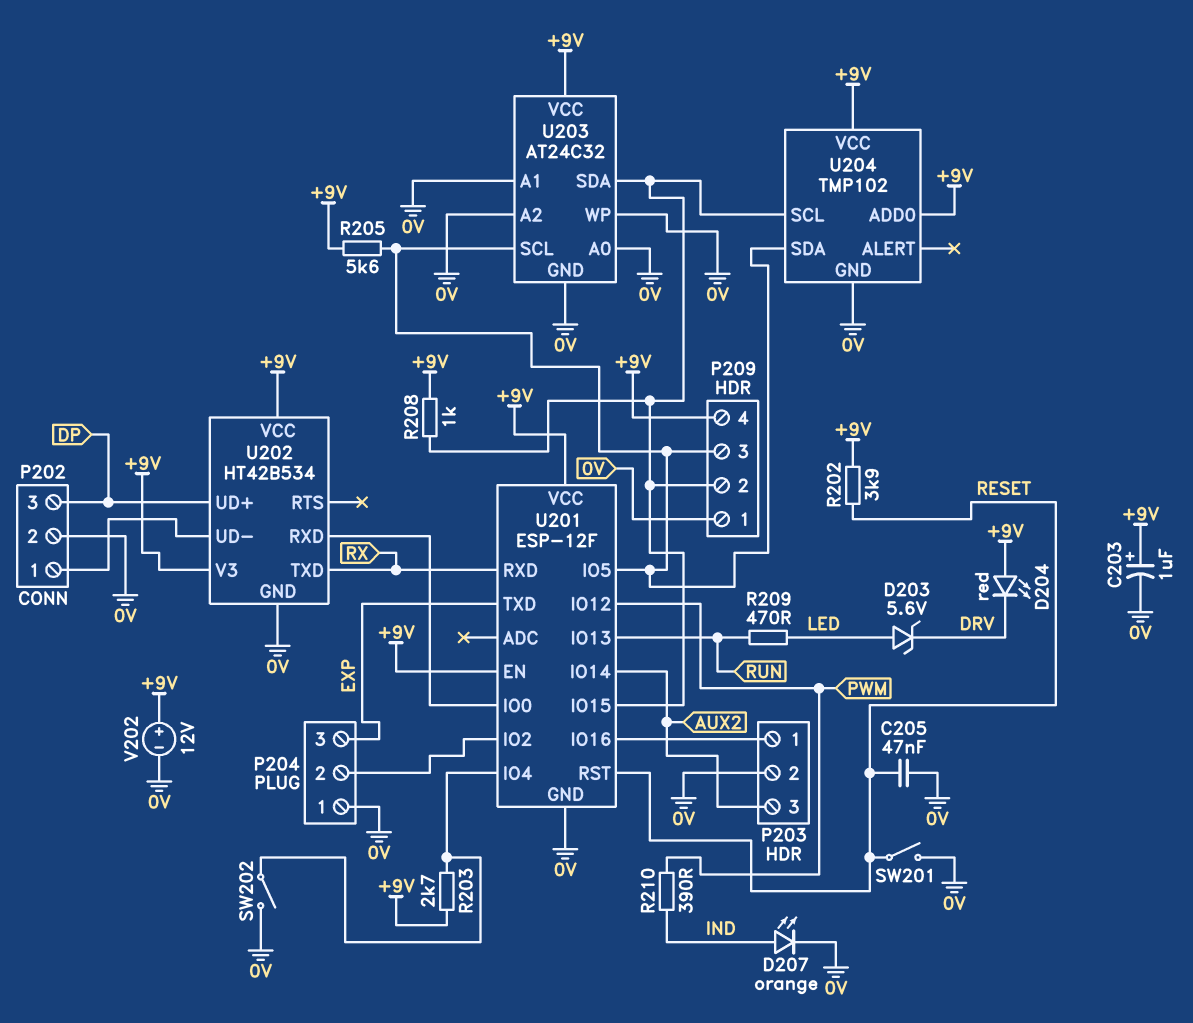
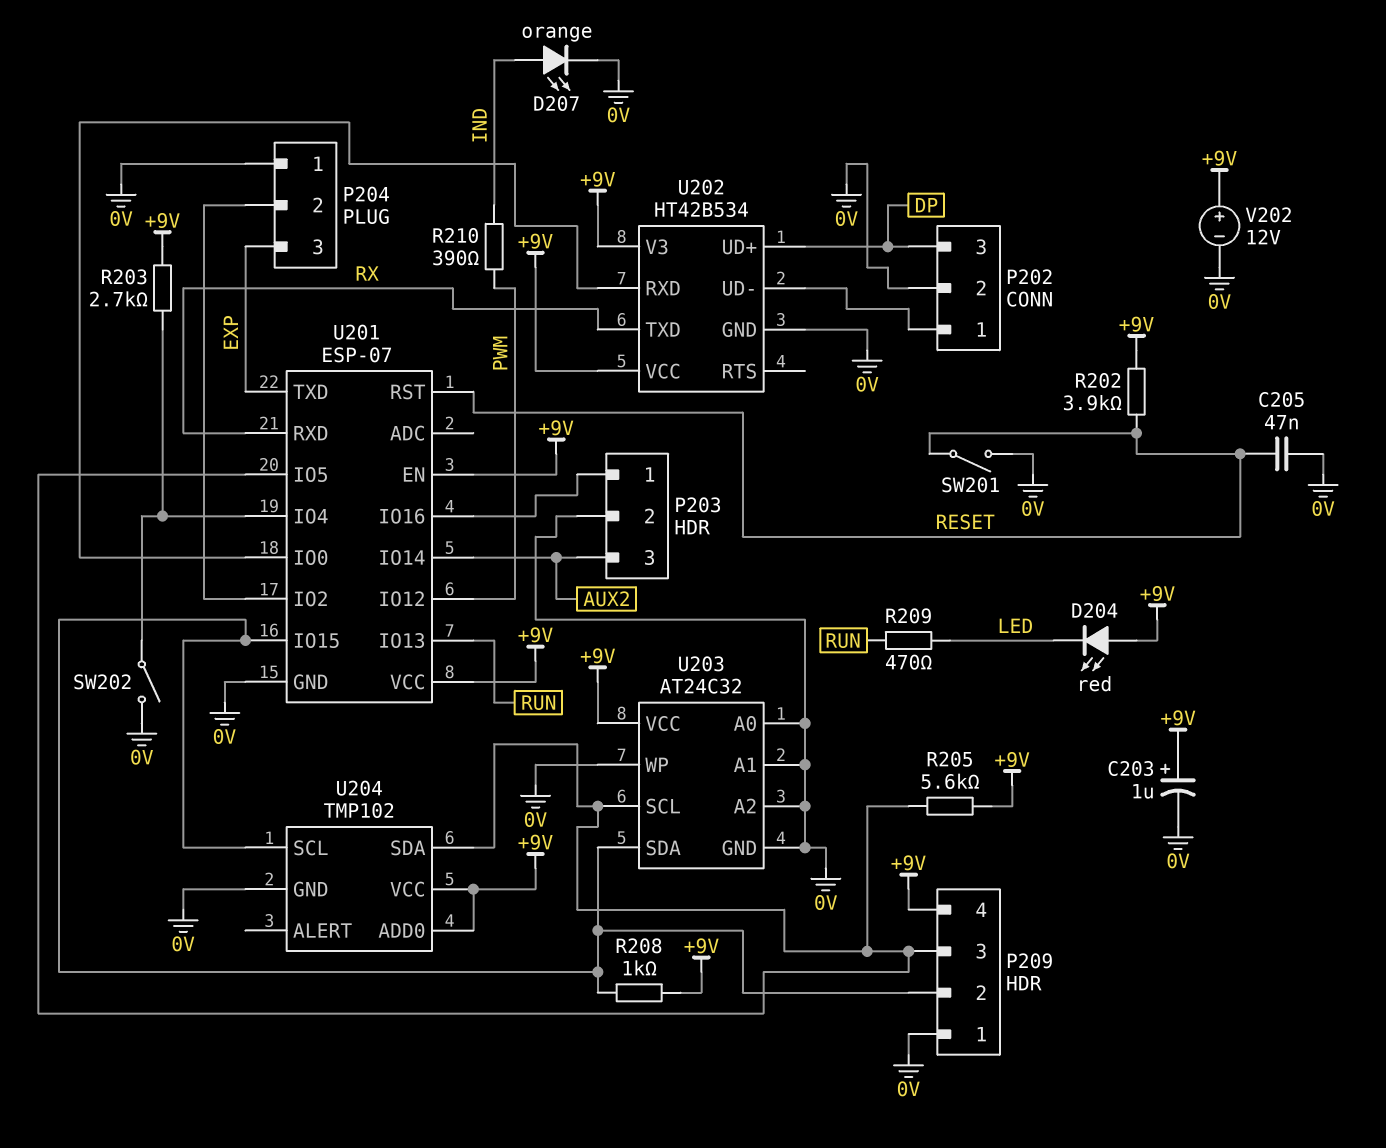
D203: zener 5.6V (A LED, K DRV) -> none
D204: LED red (A +9V, K DRV) -> LED red (A +9V, K LED)
U201: ESP-12F -> ESP-07

